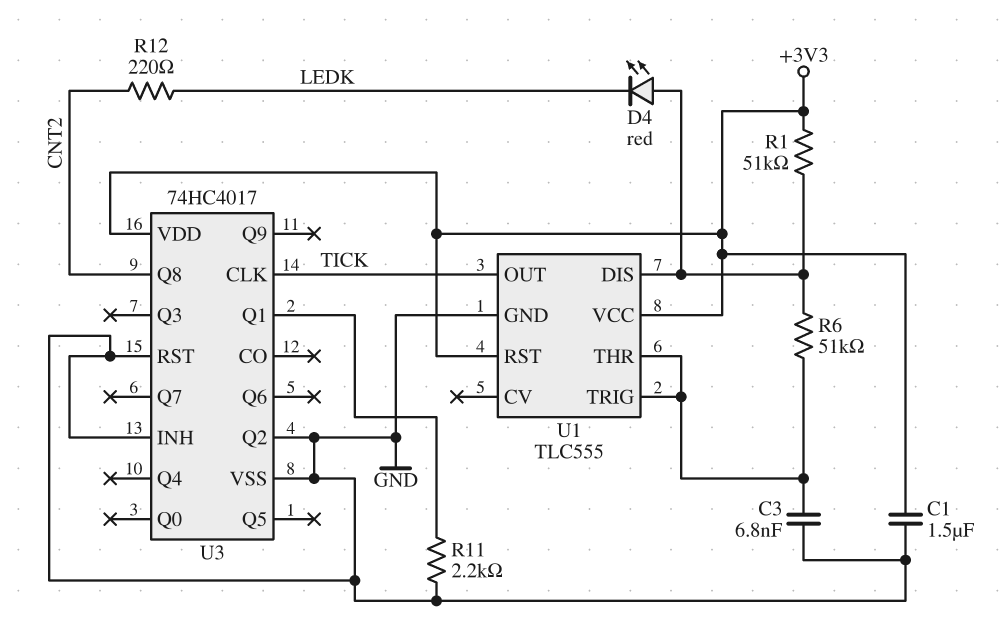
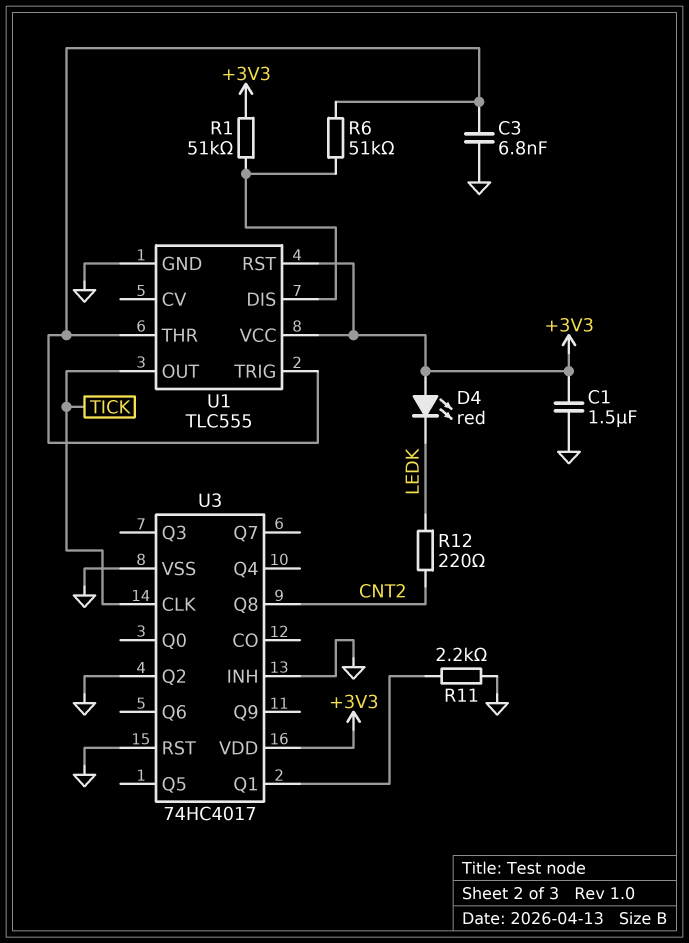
D4: LED red (A U1/DIS, K LEDK) -> LED red (A +3V3, K LEDK)

